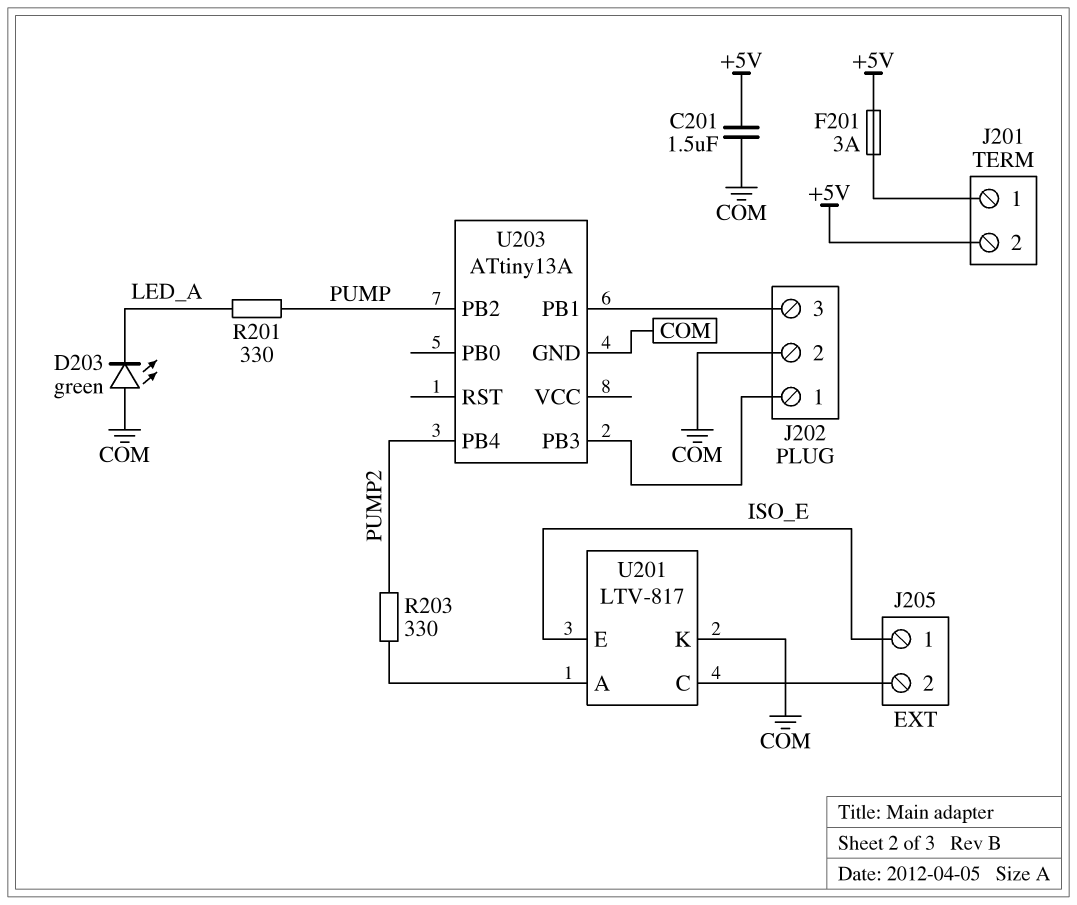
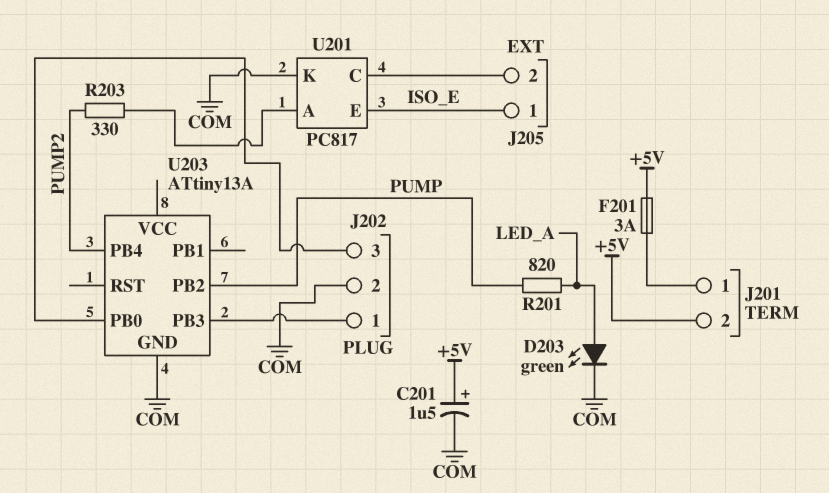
C201: 1.5uF (+5V, COM) -> 1.5uF (plus +5V, minus COM)
D203: LED green (A COM, K LED_A) -> LED green (A LED_A, K COM)
R201: 330 (LED_A, PUMP) -> 820 (LED_A, PUMP)
U201: LTV-817 -> PC817
U203 pin PB0: none -> J202/3
U203 pin PB1: J202/3 -> none

